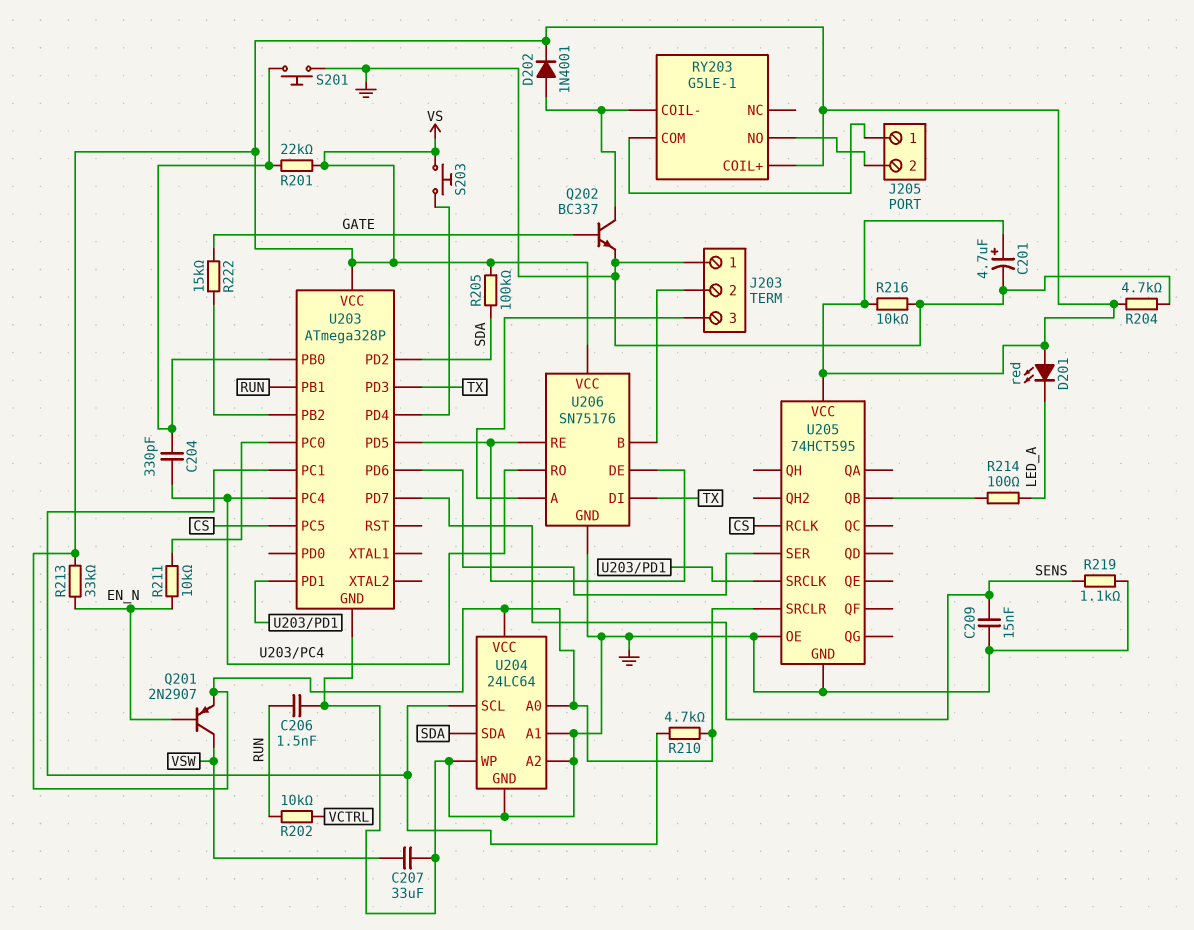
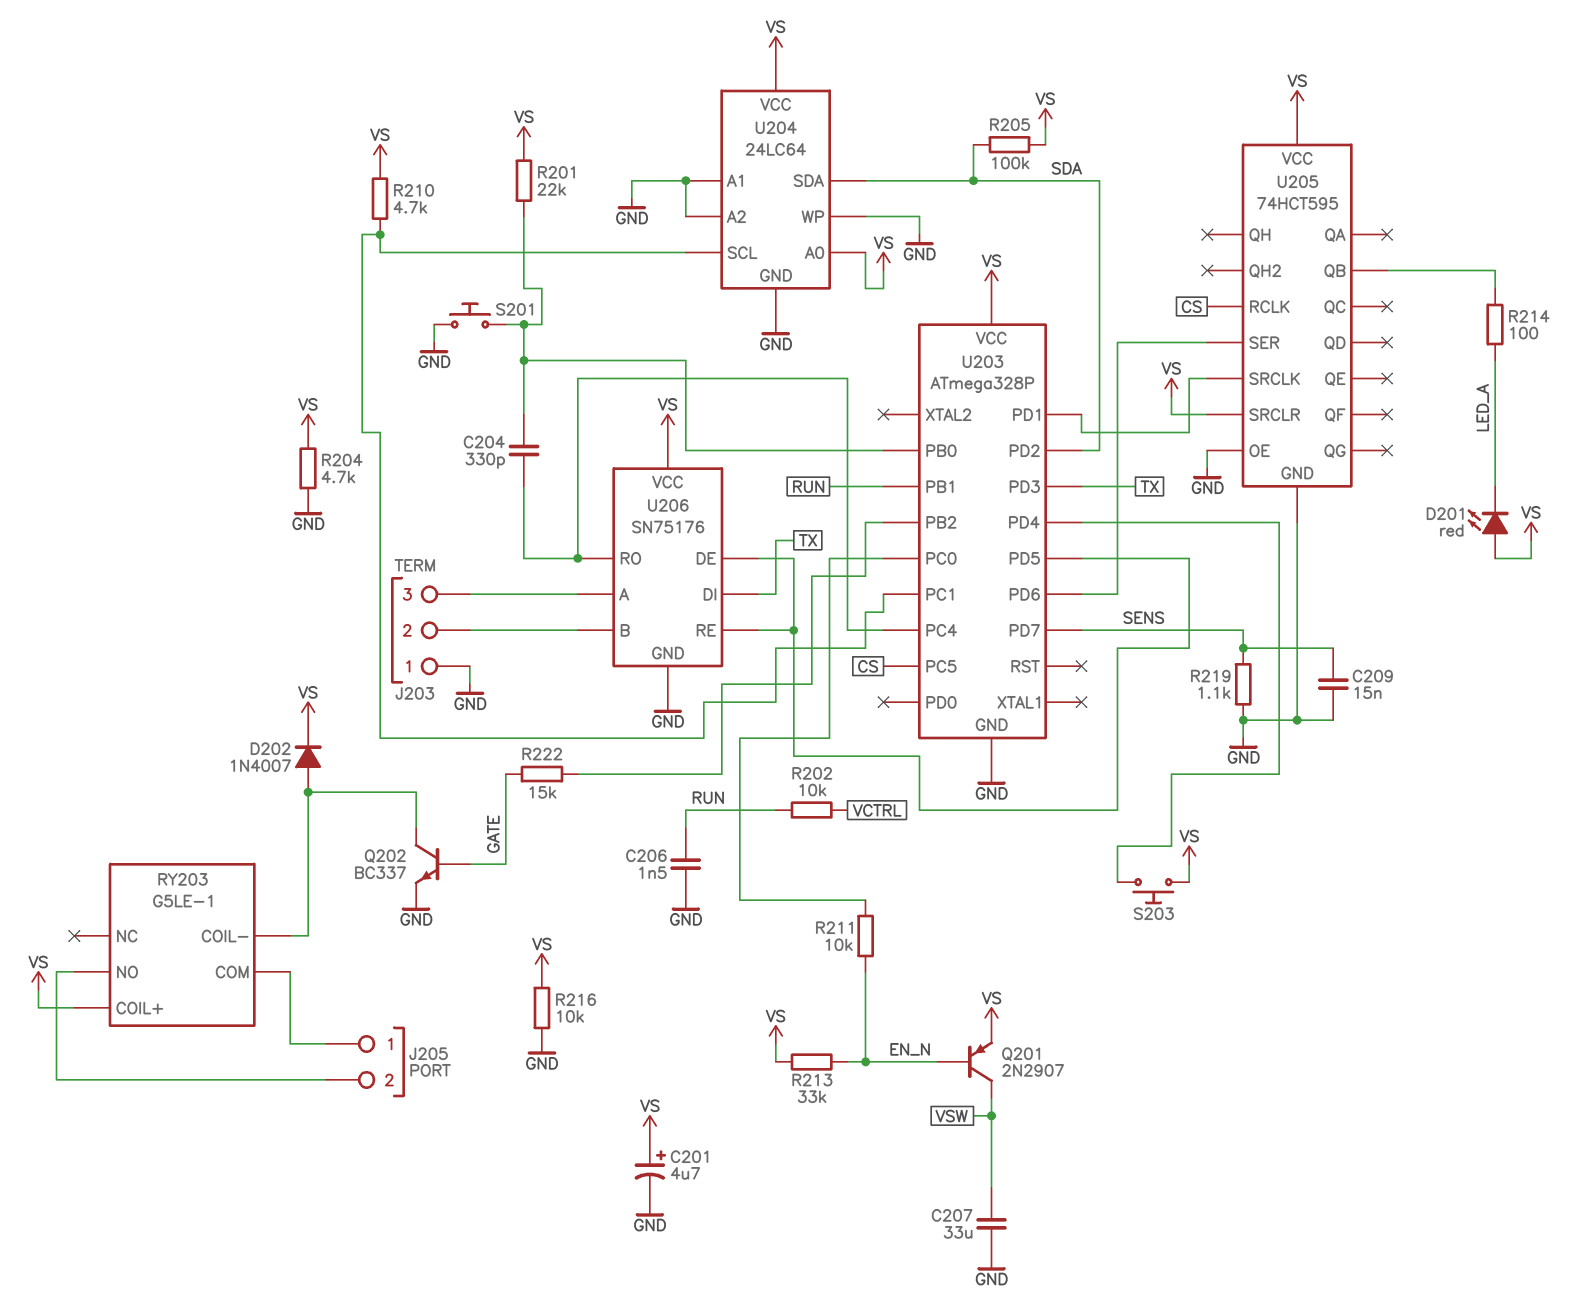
D202: diode 1N4001 (A RY203/COIL-, K VS) -> diode 1N4007 (A RY203/COIL-, K VS)

